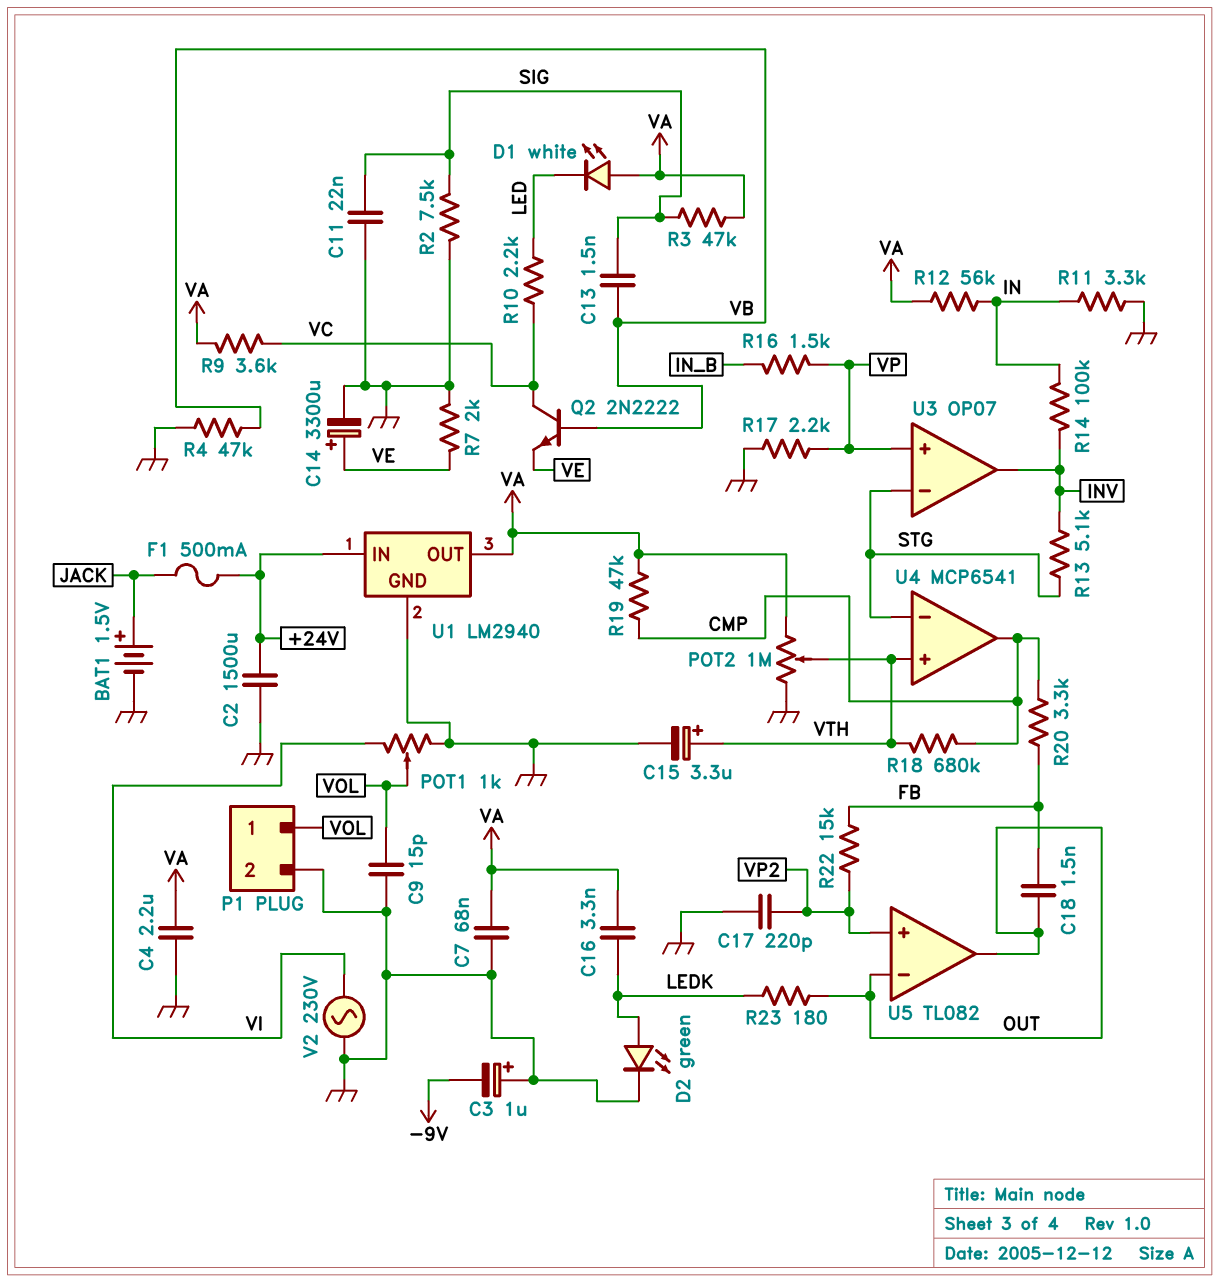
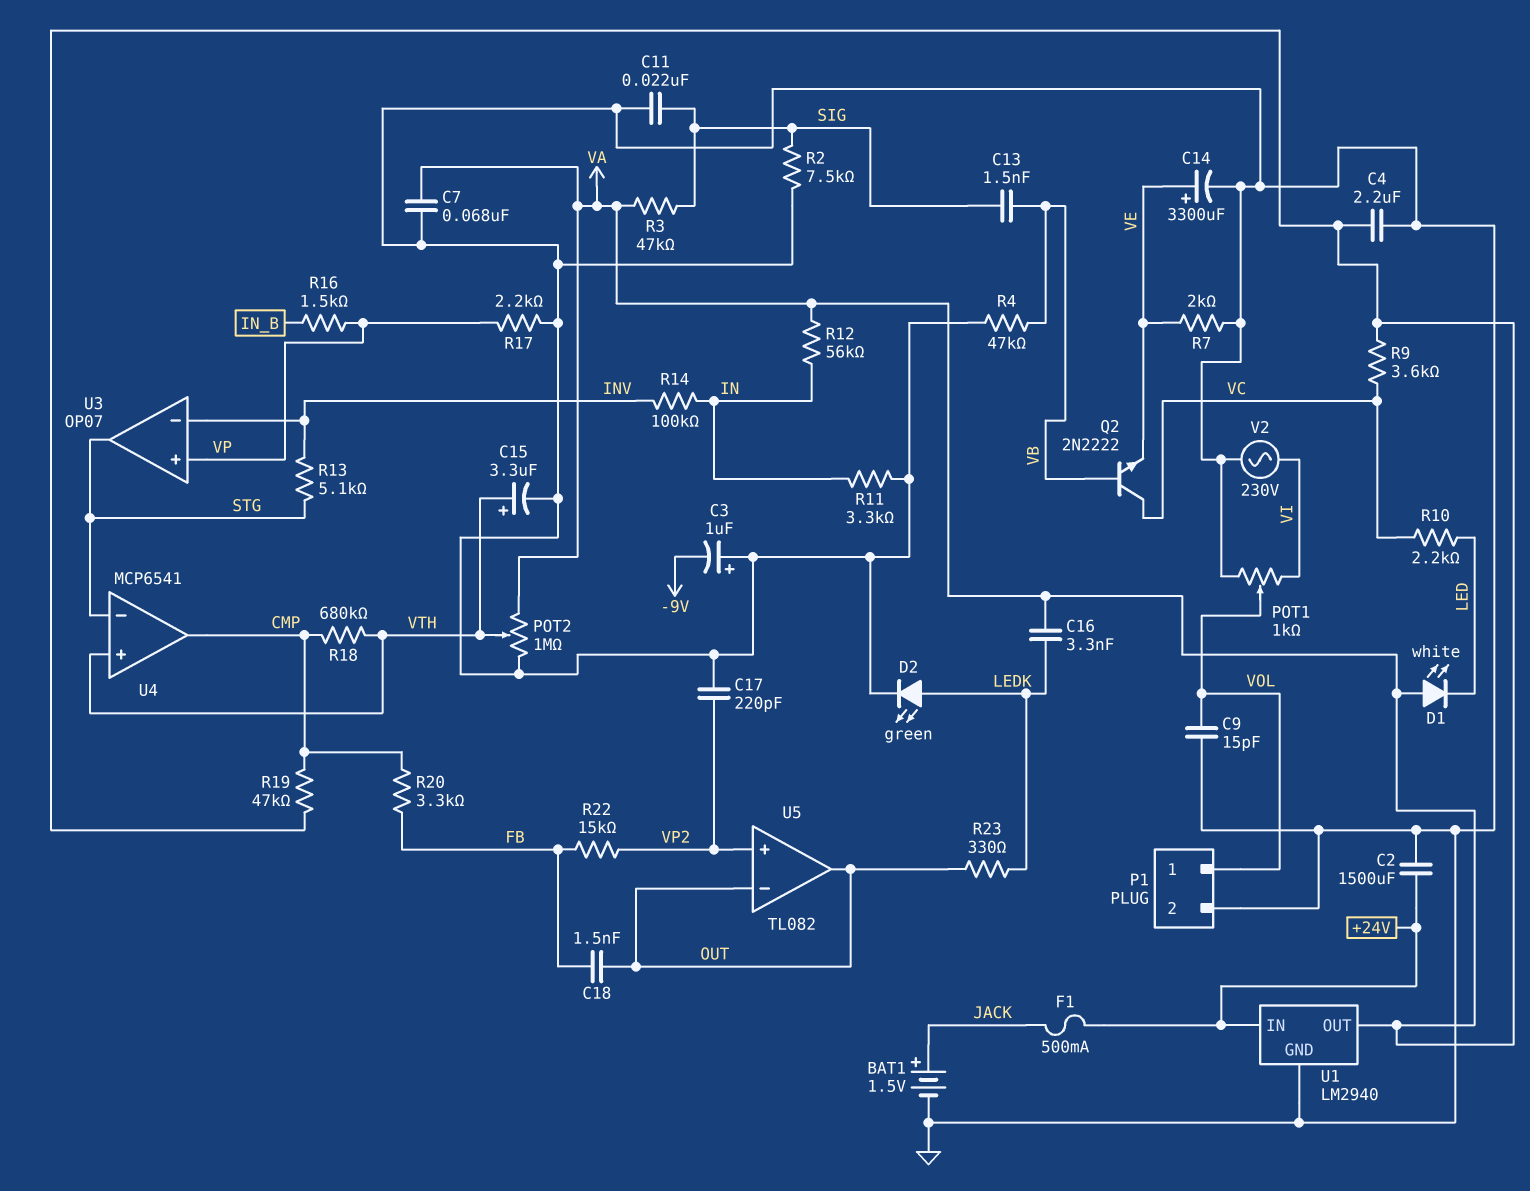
R23: 180 (LEDK, OUT) -> 330 (LEDK, OUT)
U3 pin in-: STG -> INV
U3 pin out: INV -> STG

